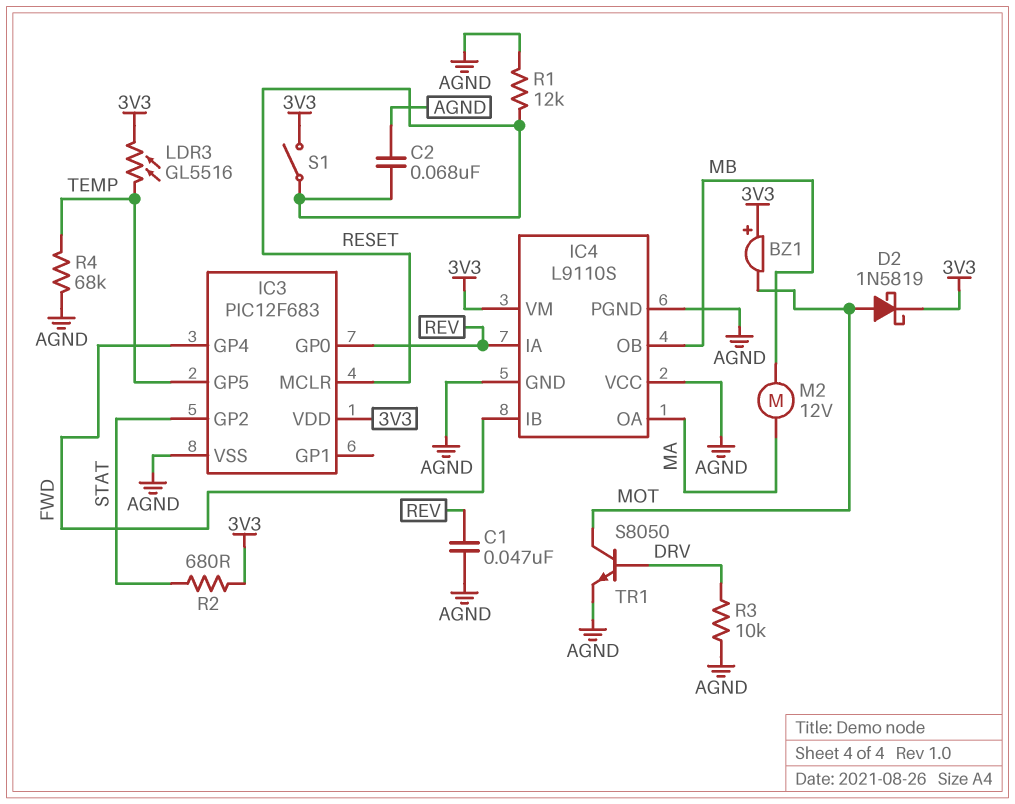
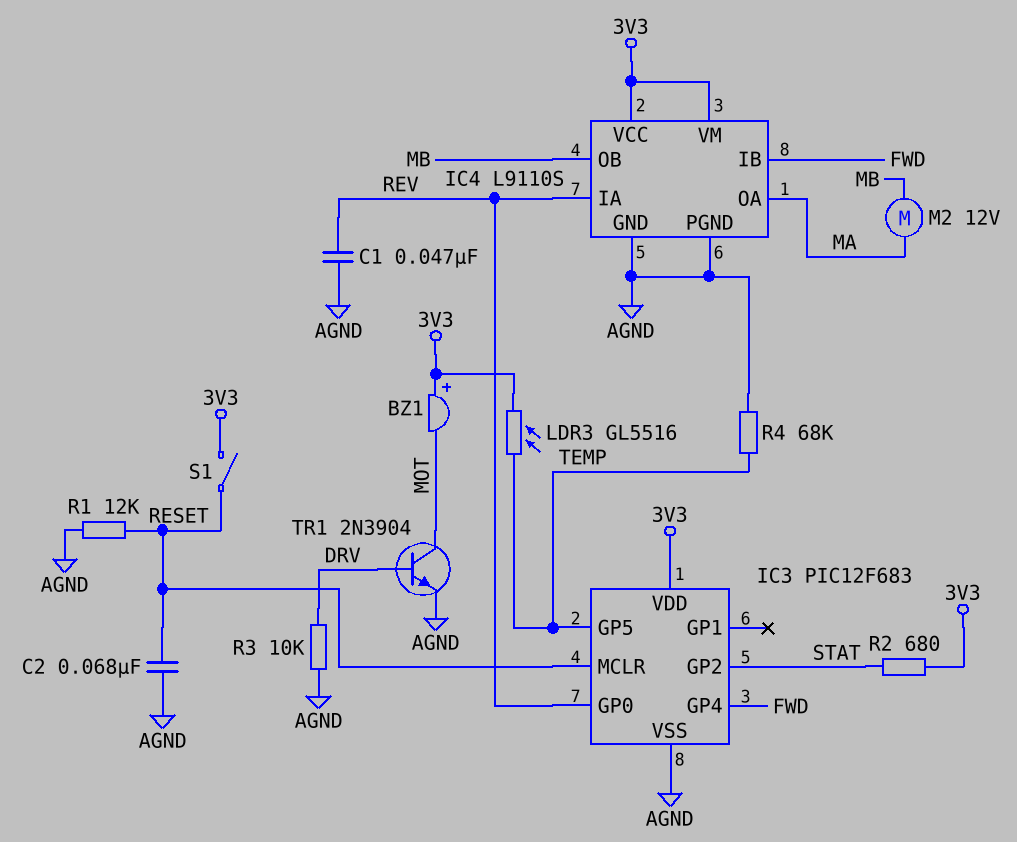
D2: schottky 1N5819 (A MOT, K 3V3) -> none
IC4 pin VCC: AGND -> 3V3
TR1: NPN S8050 (B DRV, C MOT, E AGND) -> NPN 2N3904 (B DRV, C MOT, E AGND)

